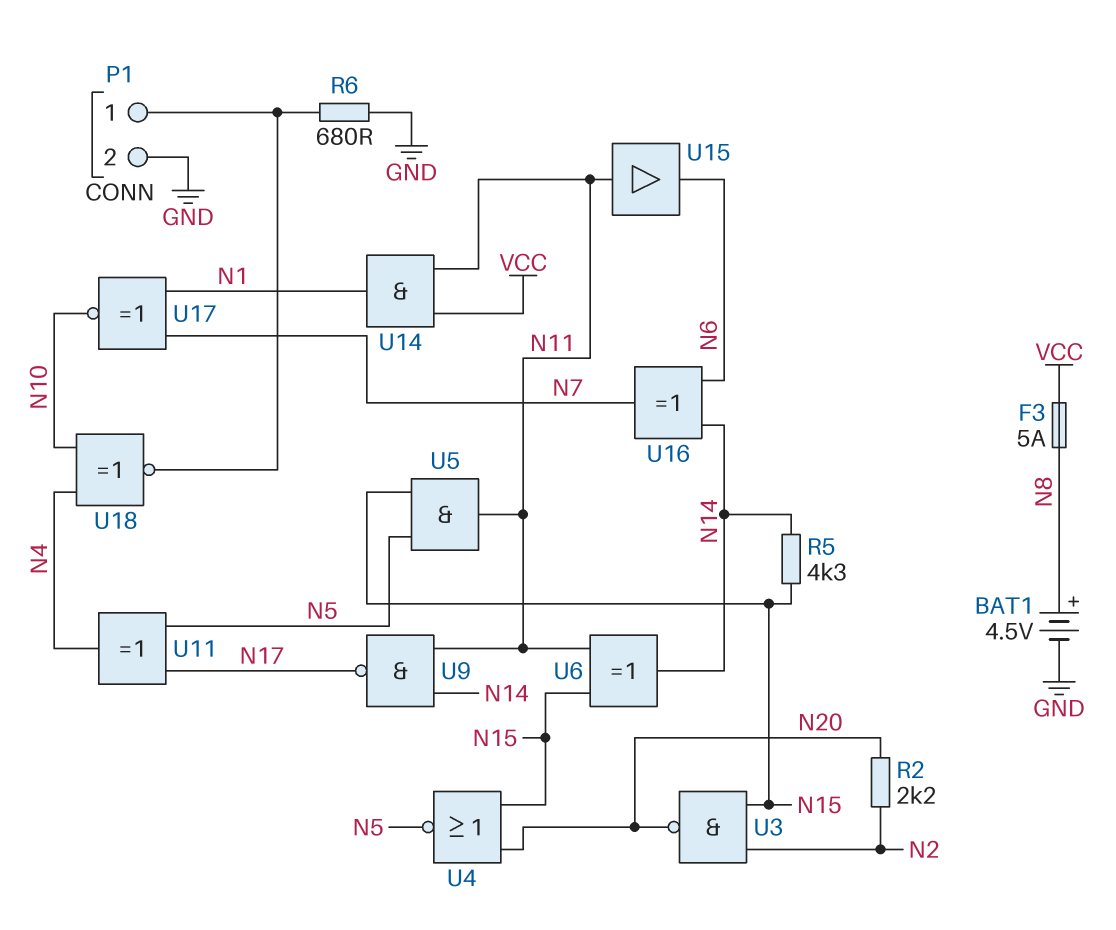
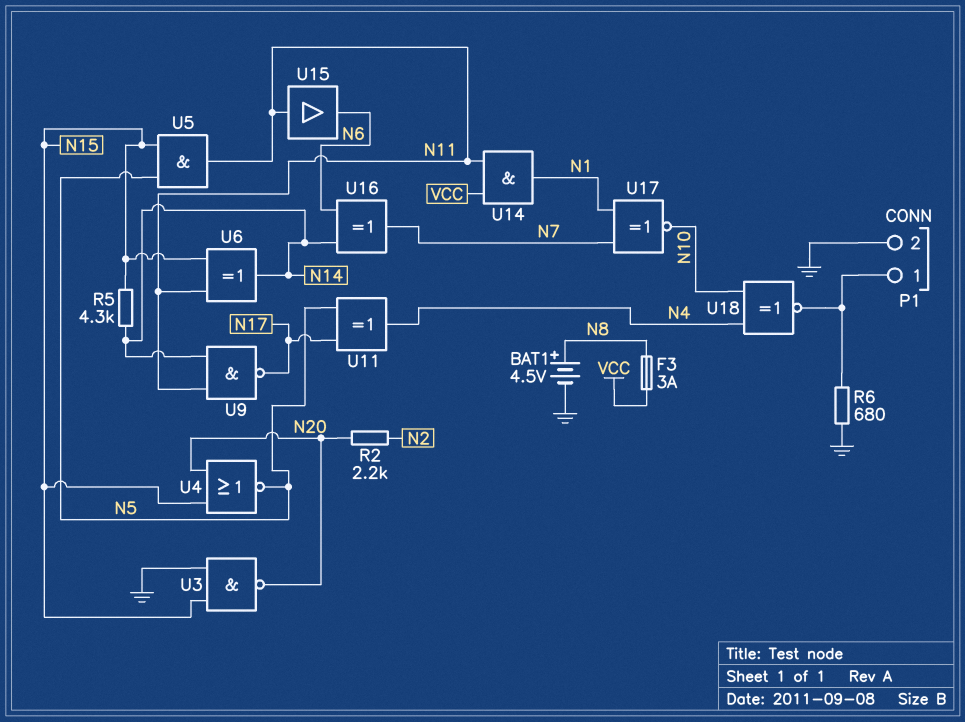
F3: 5A (N8, VCC) -> 3A (N8, VCC)
U3: NAND (in N2, in N15, out N20) -> NAND (in GND, in N15, out N20)

